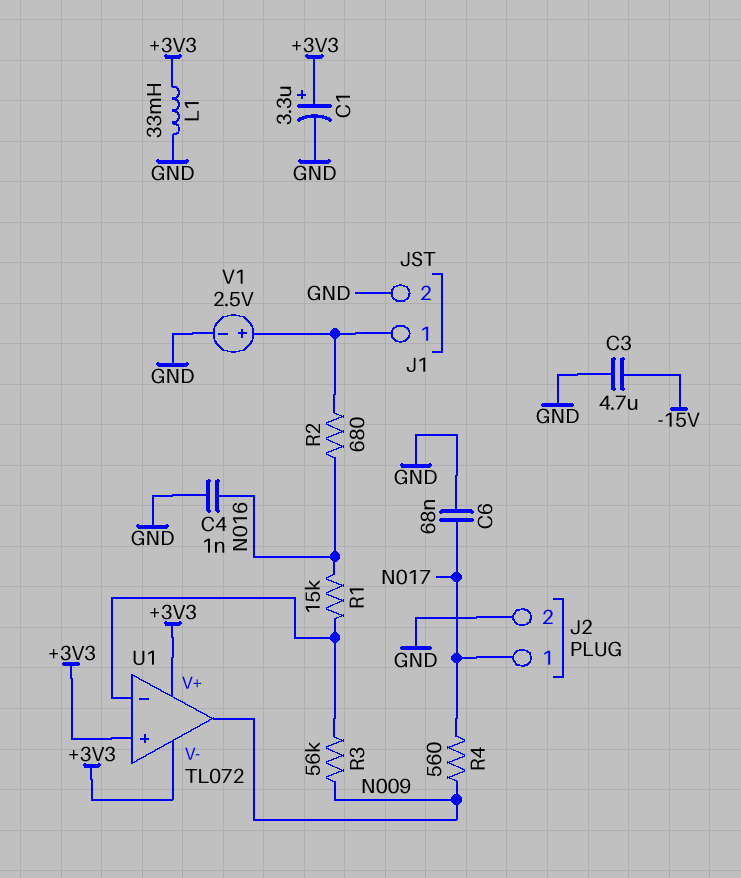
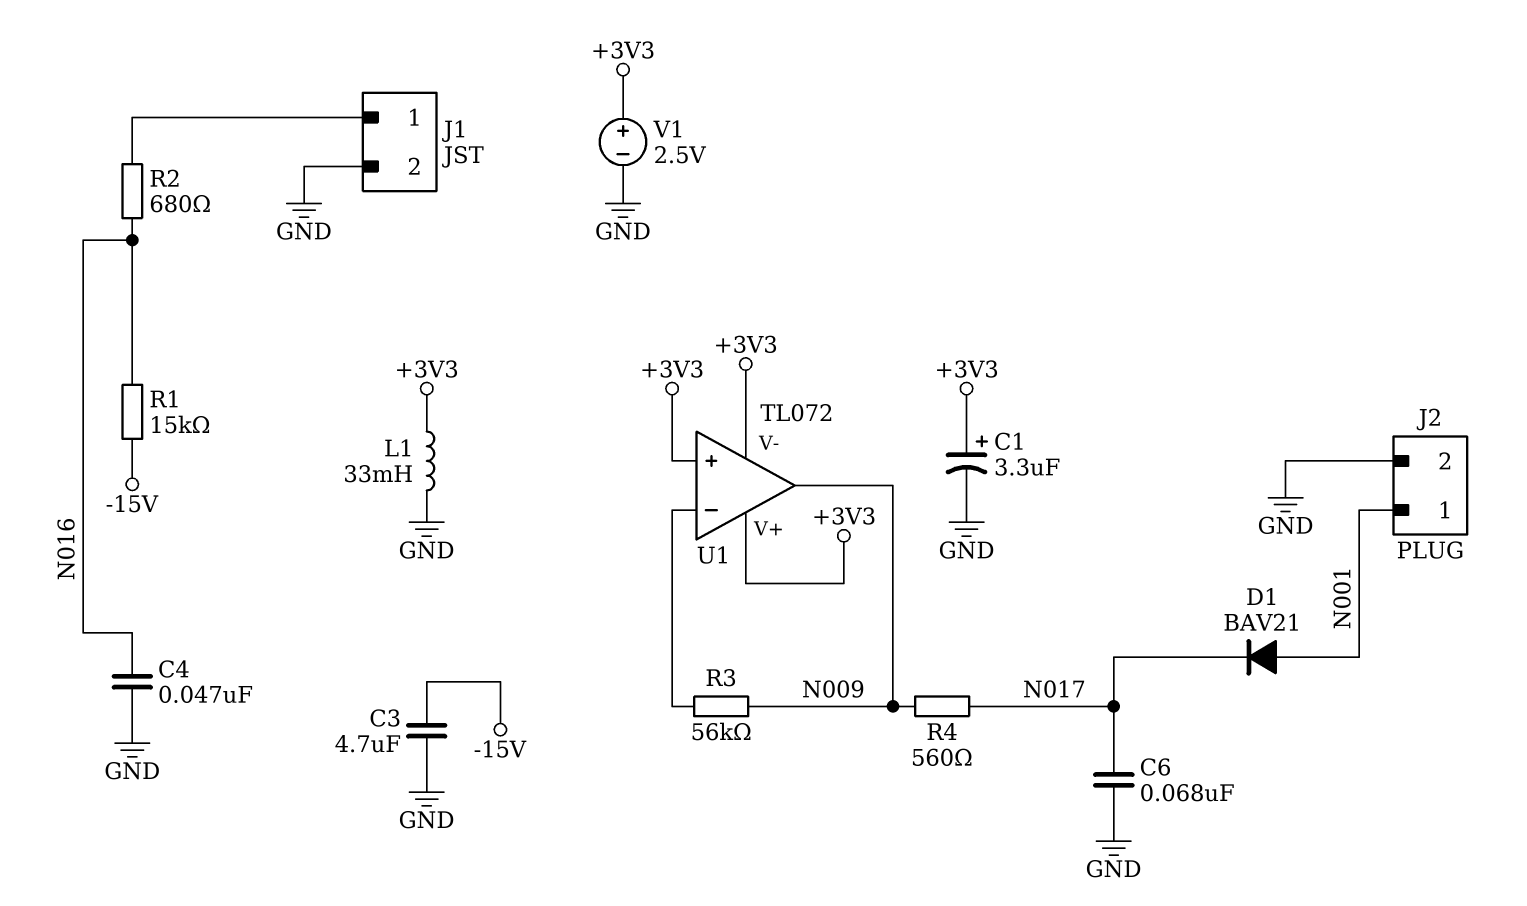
C4: 1nF (GND, N016) -> 47nF (GND, N016)
D1: none -> diode BAV21 (A N001, K N017)
J2 pin 1: N017 -> N001
R1: 15k (N016, U1/in-) -> 15k (-15V, N016)
V1: 2.5V (plus J1/1, minus GND) -> 2.5V (plus +3V3, minus GND)

